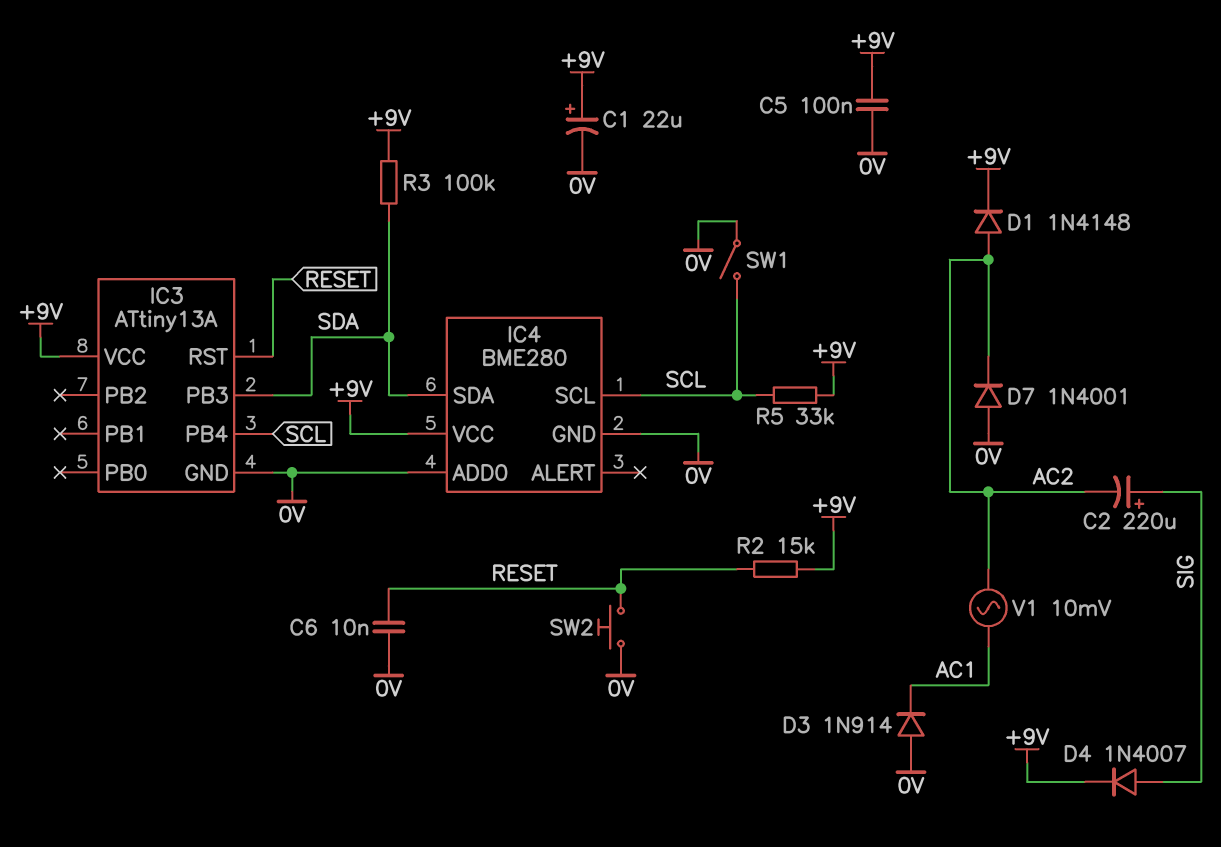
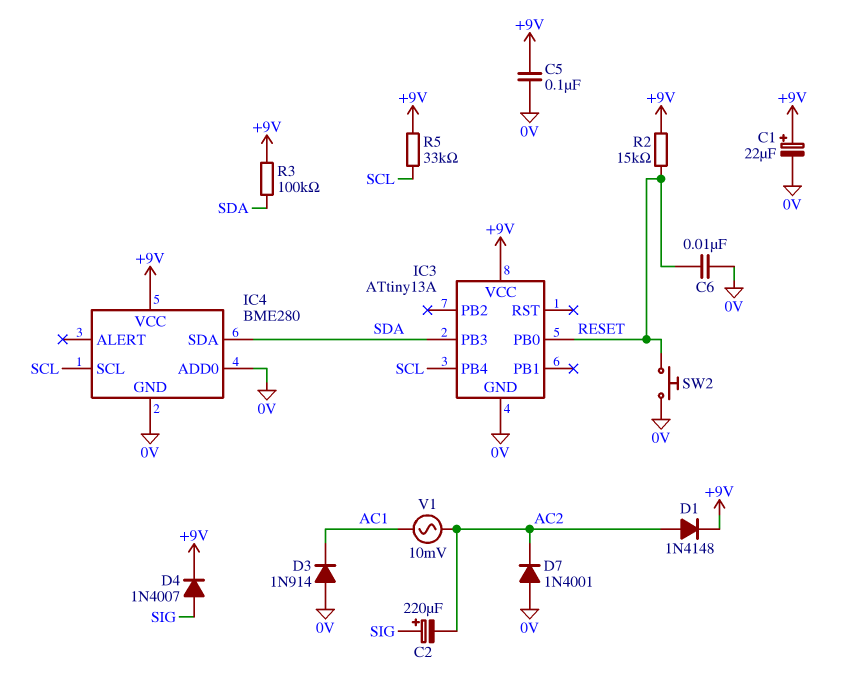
IC3 pin PB0: none -> RESET
IC3 pin RST: RESET -> none
SW1: switch (0V, SCL) -> none

